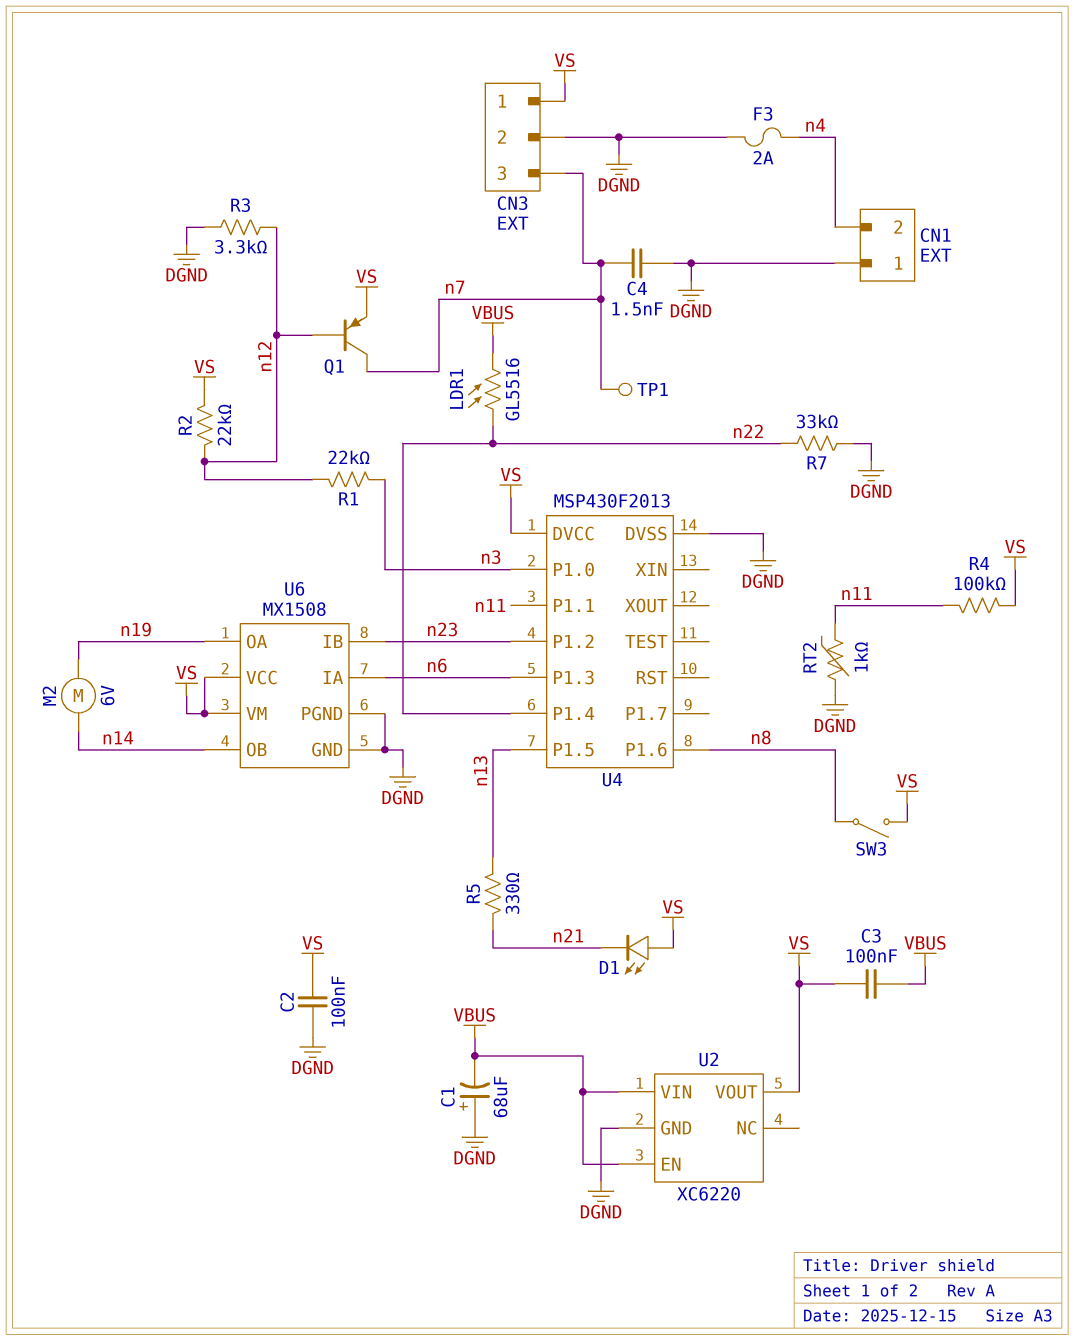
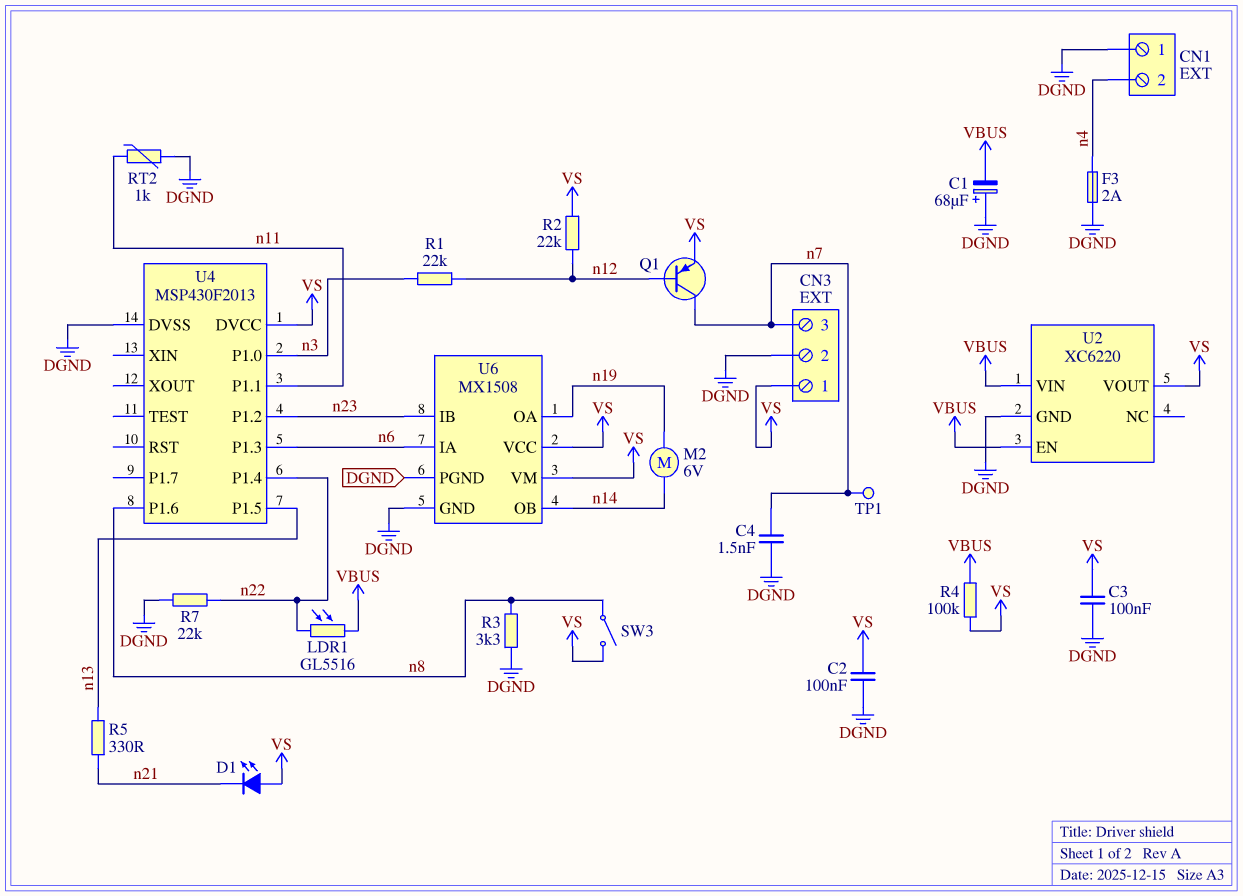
C3: 100nF (VBUS, VS) -> 100nF (DGND, VS)
R3: 3.3k (DGND, n12) -> 3.3k (DGND, n8)
R4: 100k (VS, n11) -> 100k (VBUS, VS)
R7: 33k (DGND, n22) -> 22k (DGND, n22)

